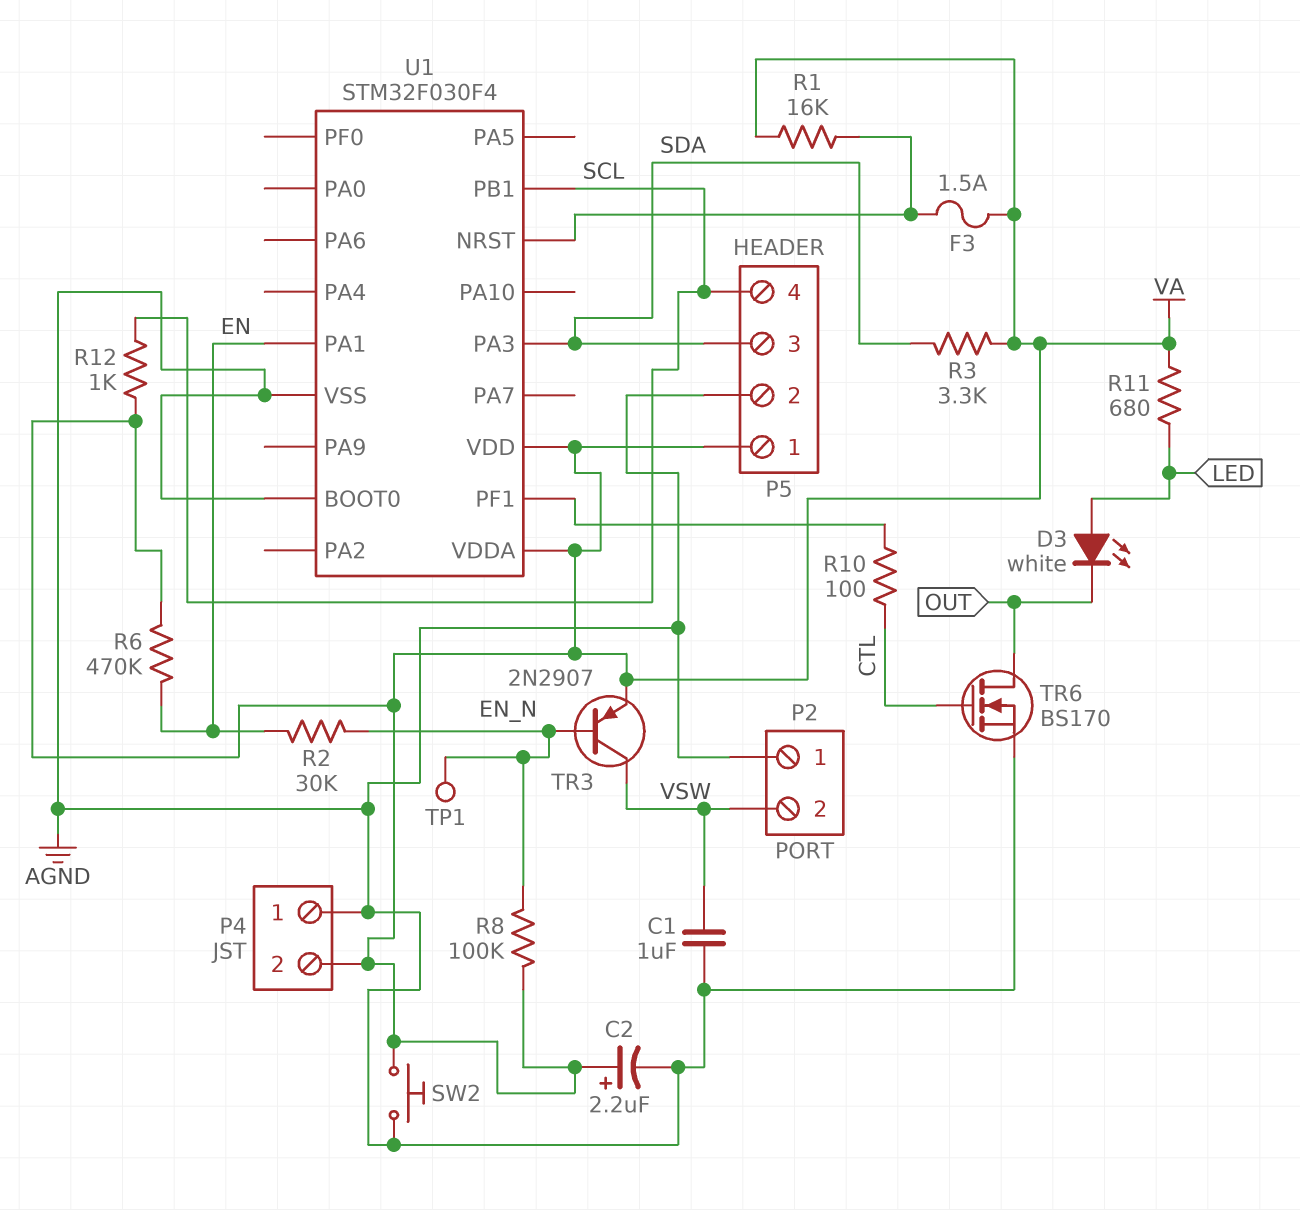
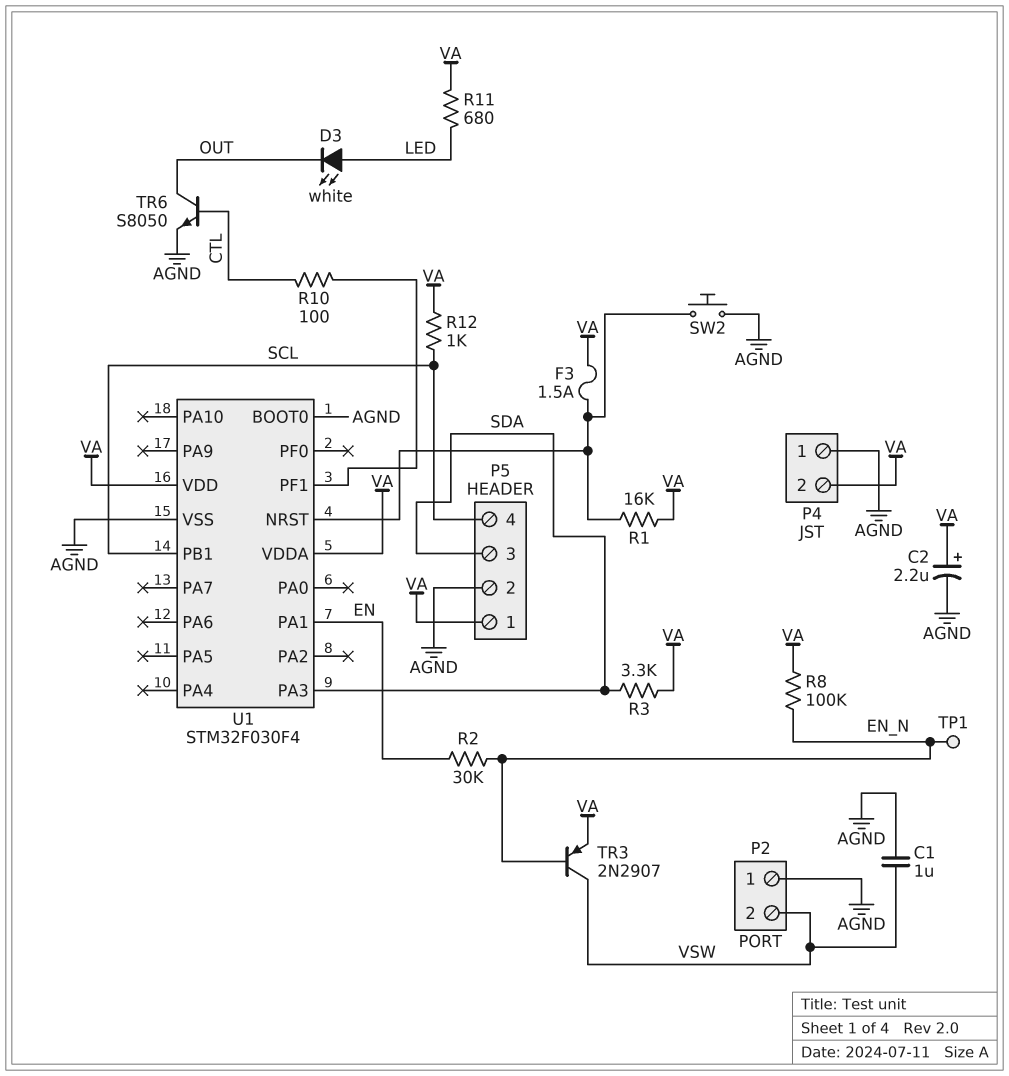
R6: 470k (EN, VA) -> none
SW2: button (AGND, VA) -> button (AGND, U1/NRST)
TR6: NMOS BS170 (G CTL, D OUT, S AGND) -> NPN S8050 (B CTL, C OUT, E AGND)

